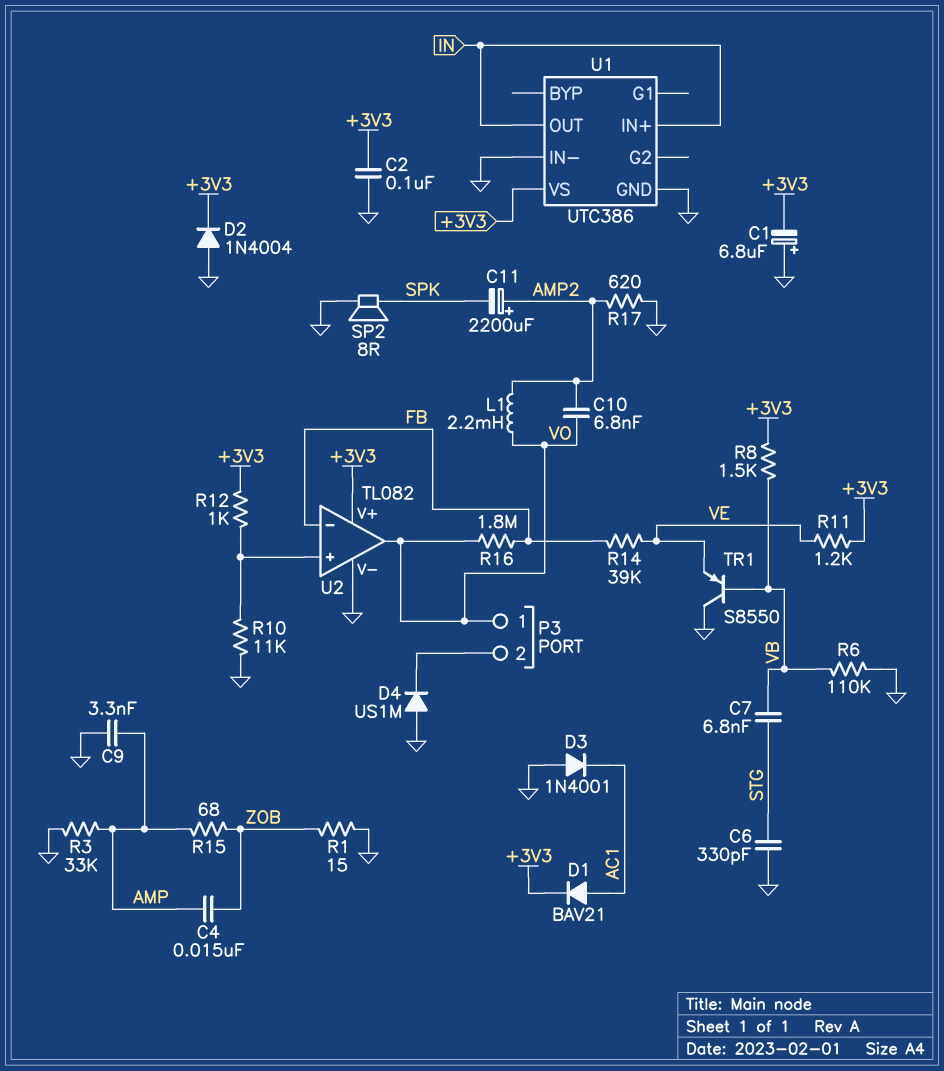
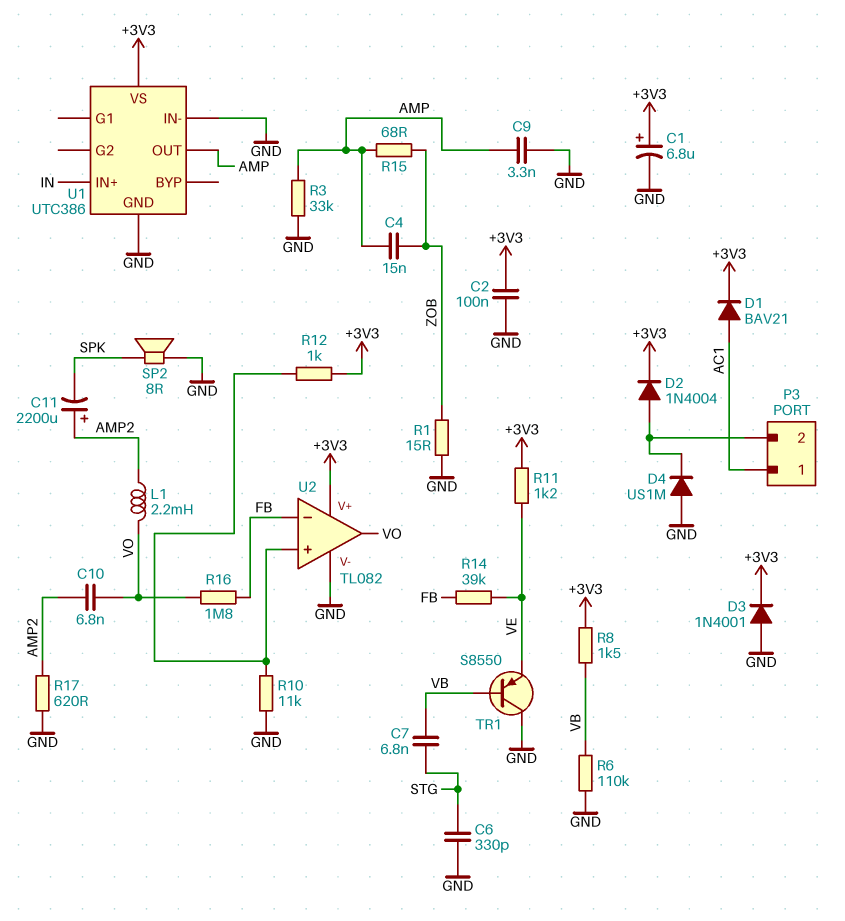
C1: 6.8uF (plus GND, minus +3V3) -> 6.8uF (plus +3V3, minus GND)
D2: diode 1N4004 (A GND, K +3V3) -> diode 1N4004 (A P3/2, K +3V3)
D3: diode 1N4001 (A GND, K AC1) -> diode 1N4001 (A GND, K +3V3)
P3 pin 1: VO -> AC1
U1 pin OUT: IN -> AMP

